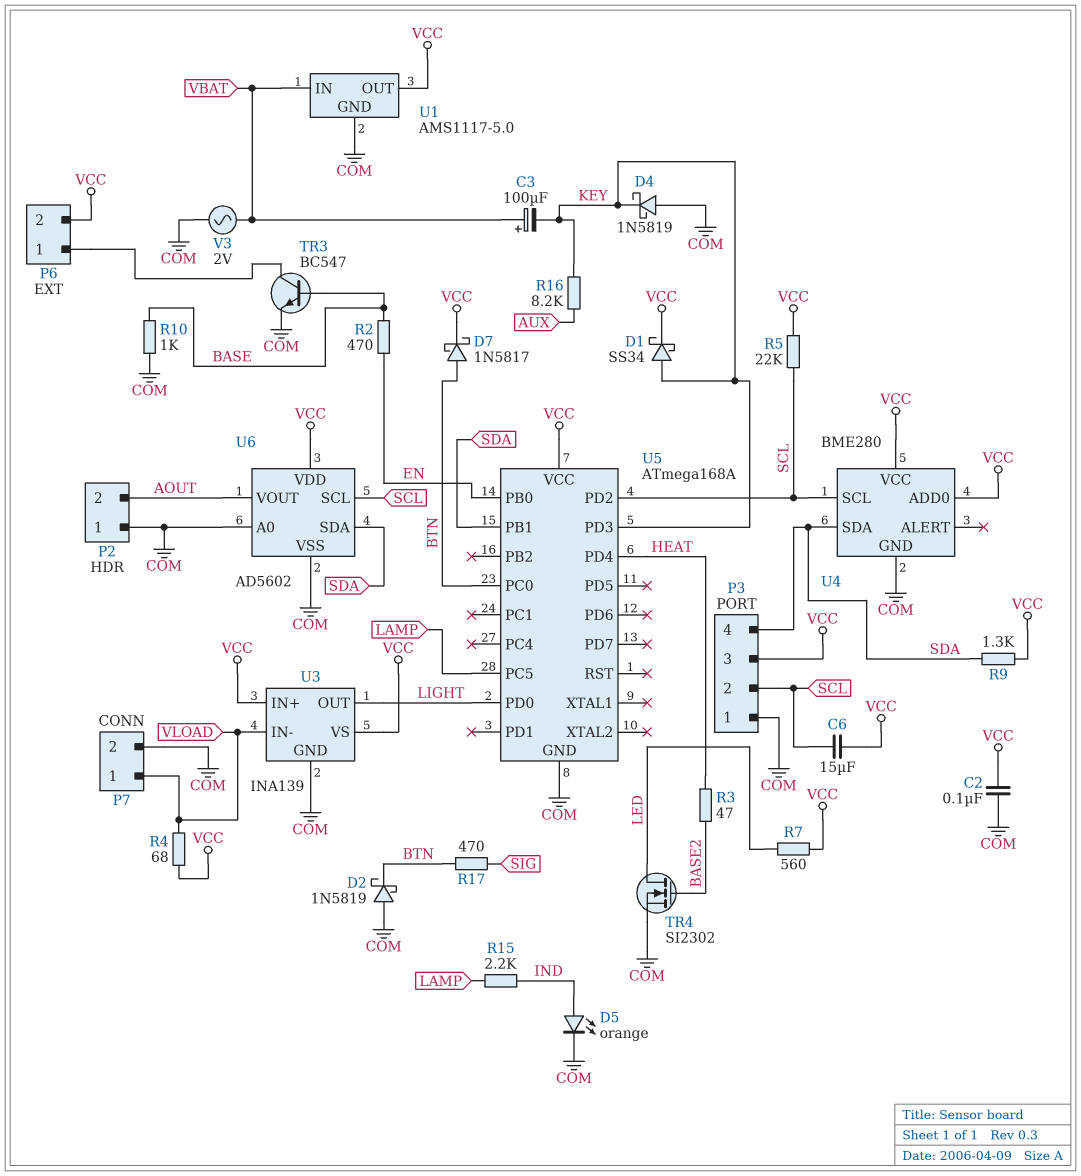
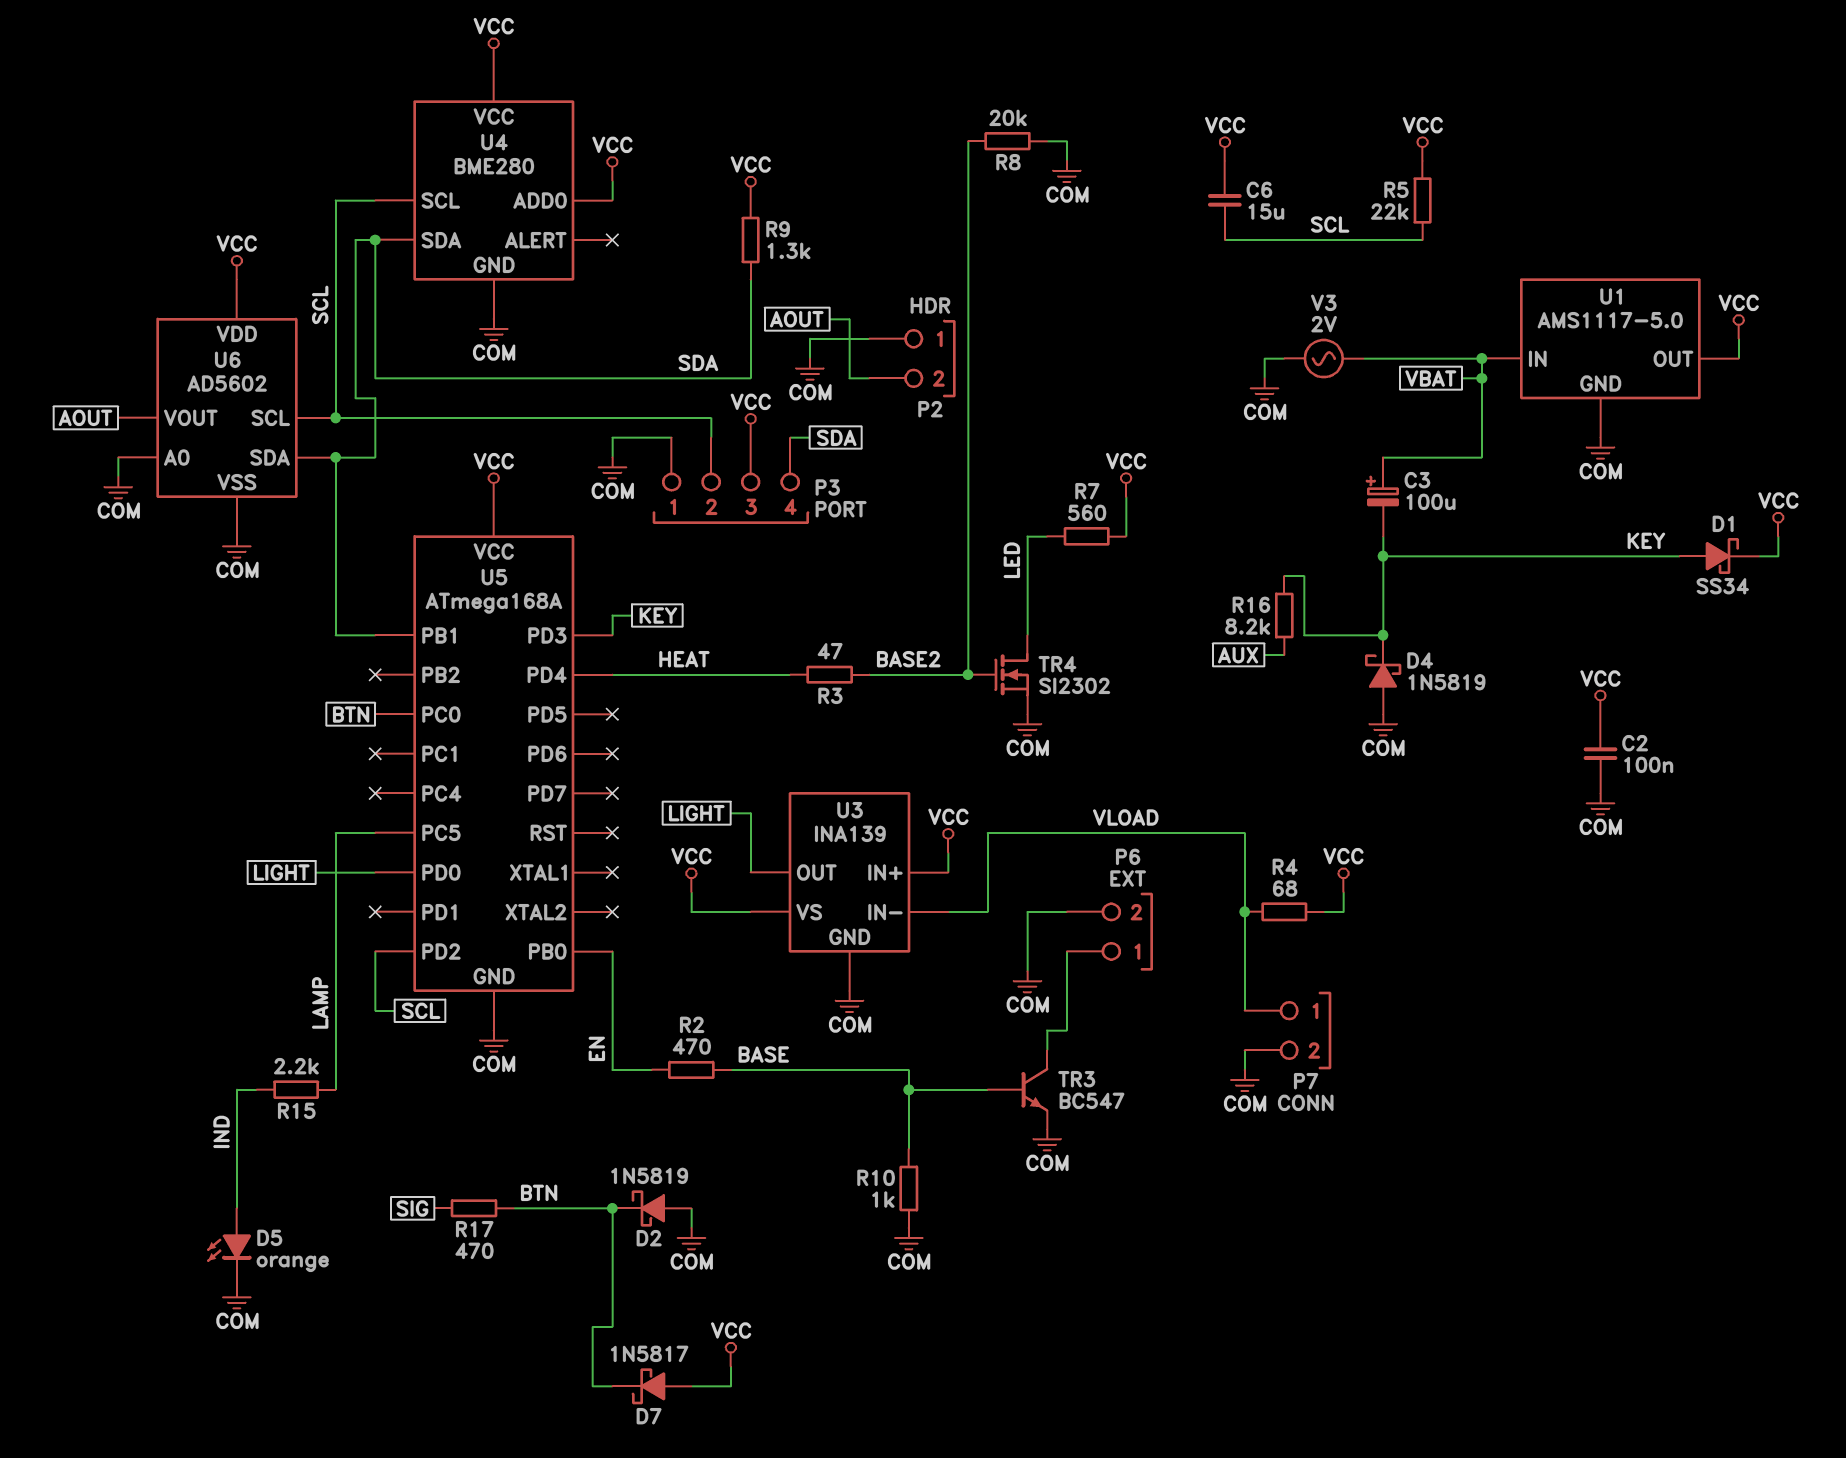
D7: schottky 1N5817 (A BTN, K VCC) -> schottky 1N5817 (A VCC, K BTN)
P6 pin 2: VCC -> COM
R8: none -> 20k (BASE2, COM)

